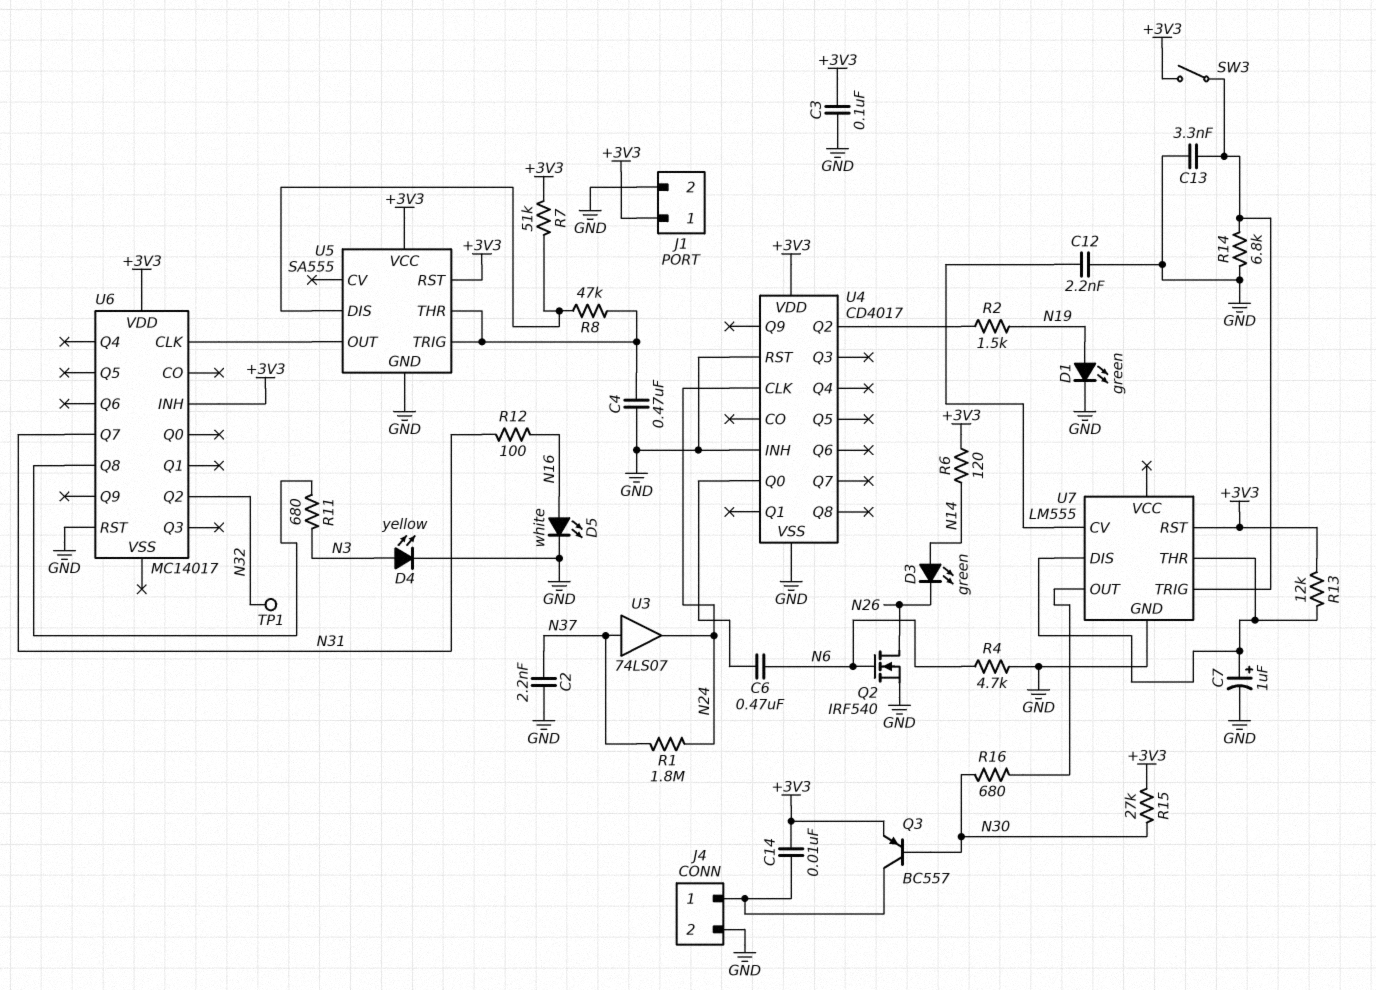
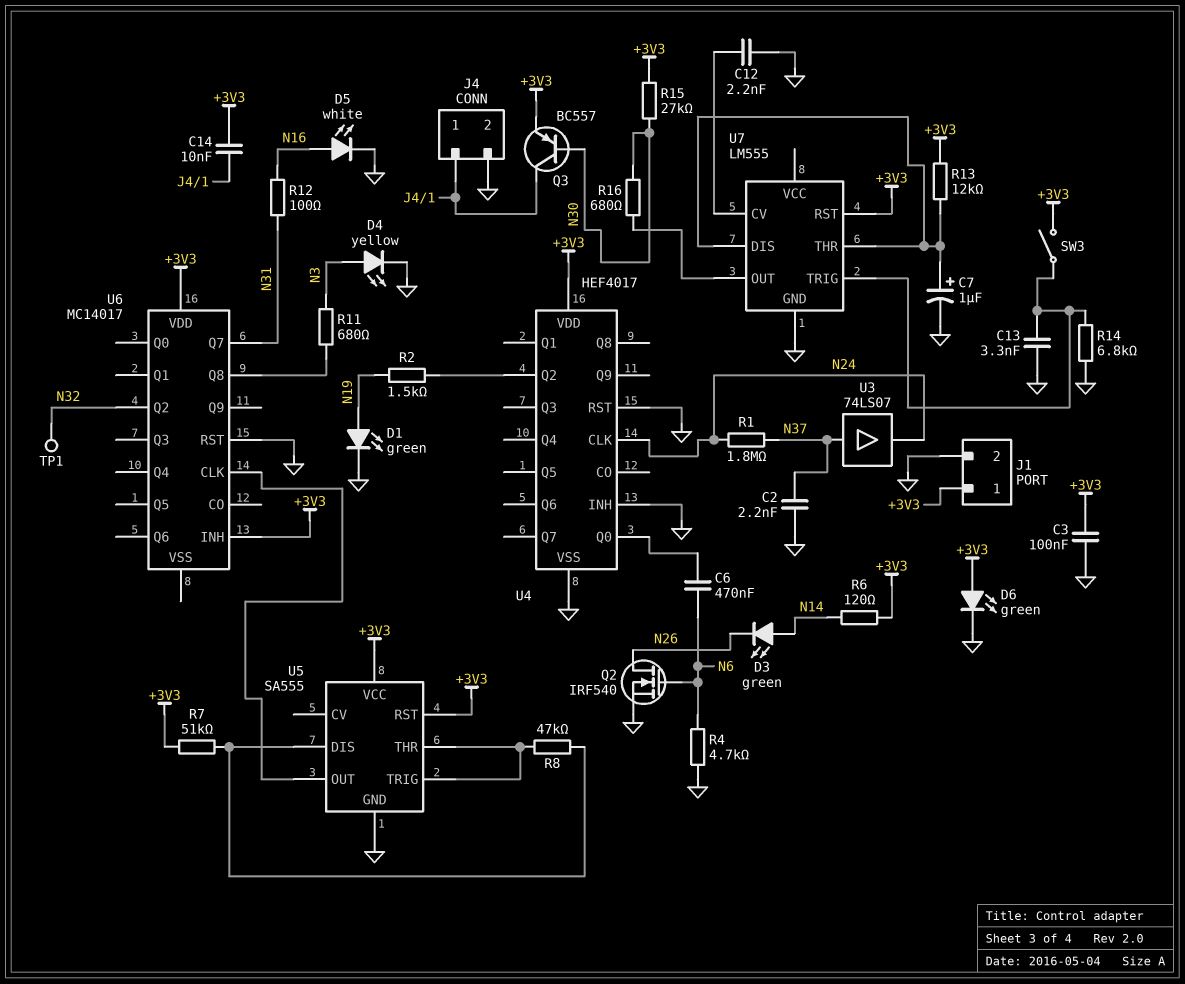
C4: 470nF (GND, U5/THR) -> none
D6: none -> LED green (A +3V3, K GND)
U4: CD4017 -> HEF4017

